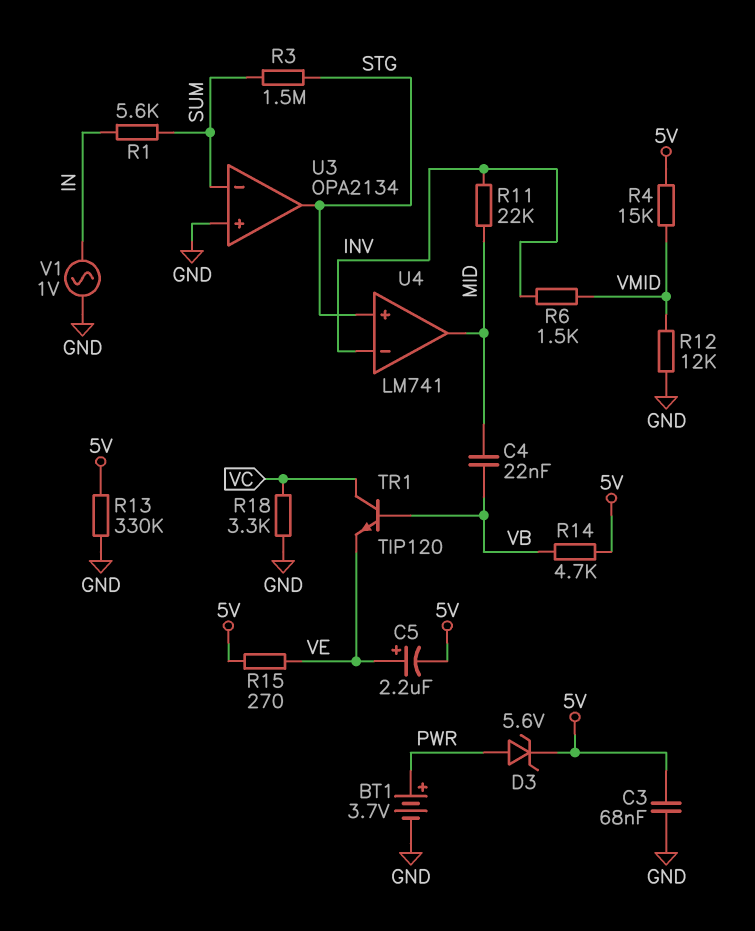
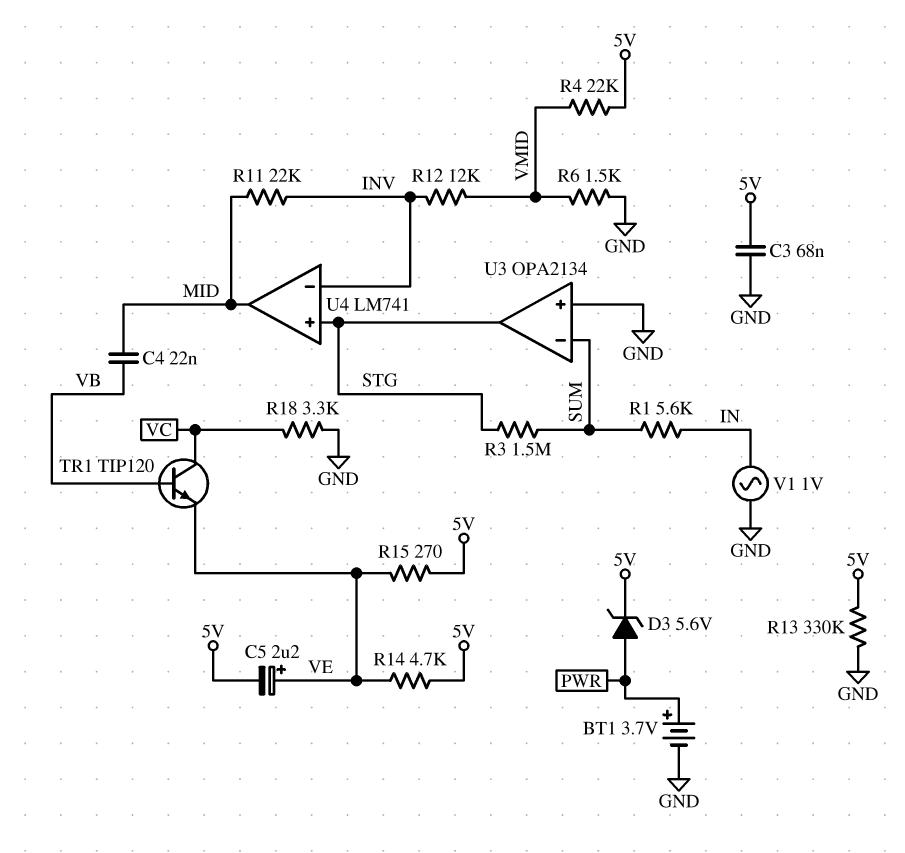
R4: 15k (5V, VMID) -> 22k (5V, VMID)
R6: 1.5k (INV, VMID) -> 1.5k (GND, VMID)
R12: 12k (GND, VMID) -> 12k (INV, VMID)
R14: 4.7k (5V, VB) -> 4.7k (5V, VE)

